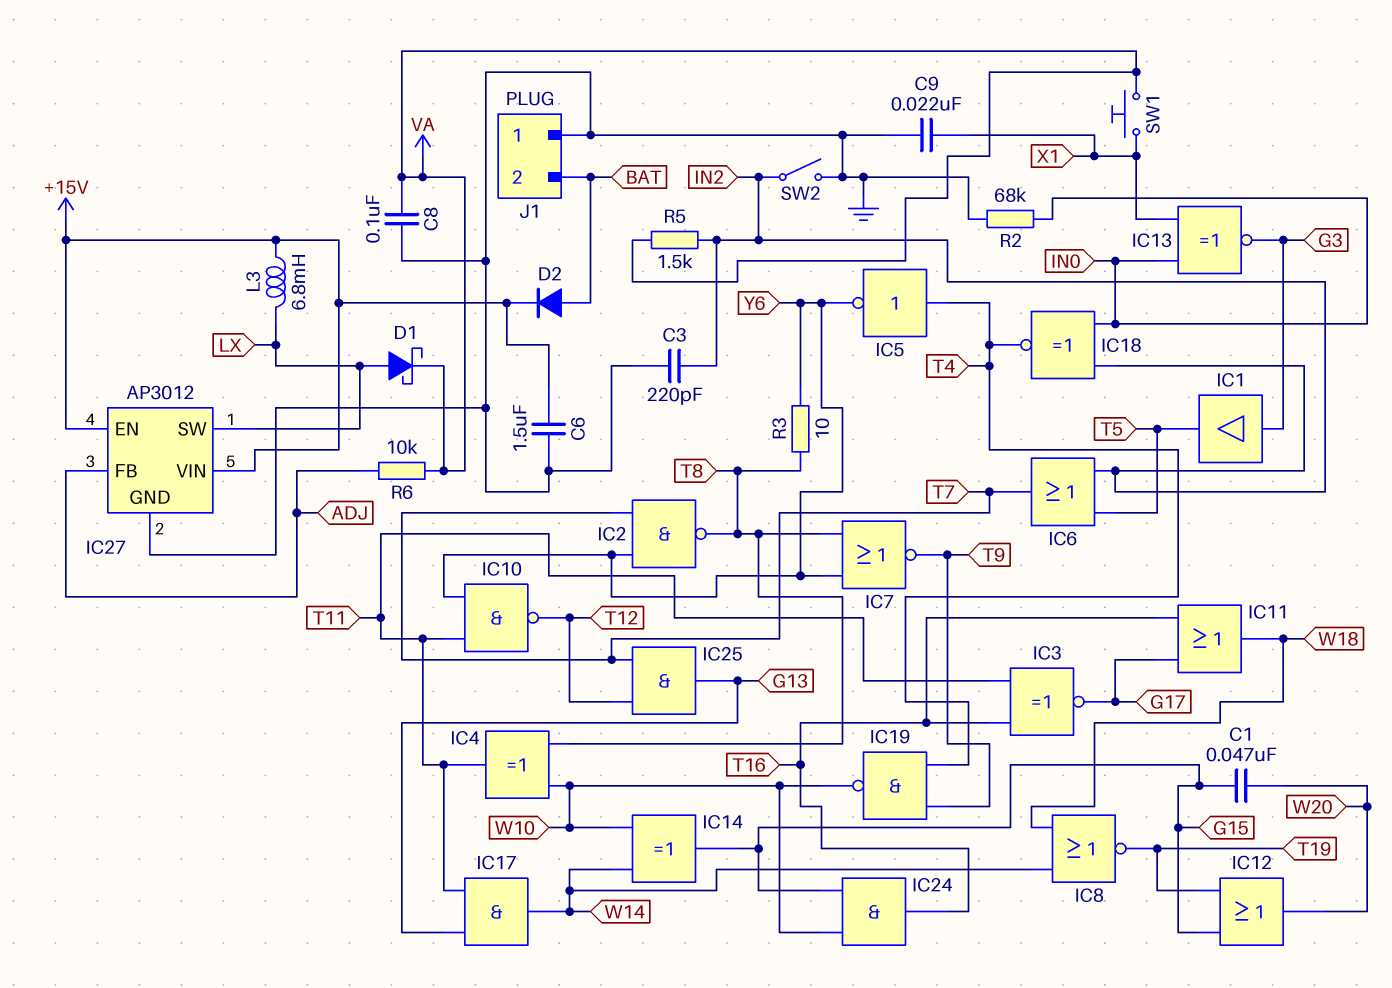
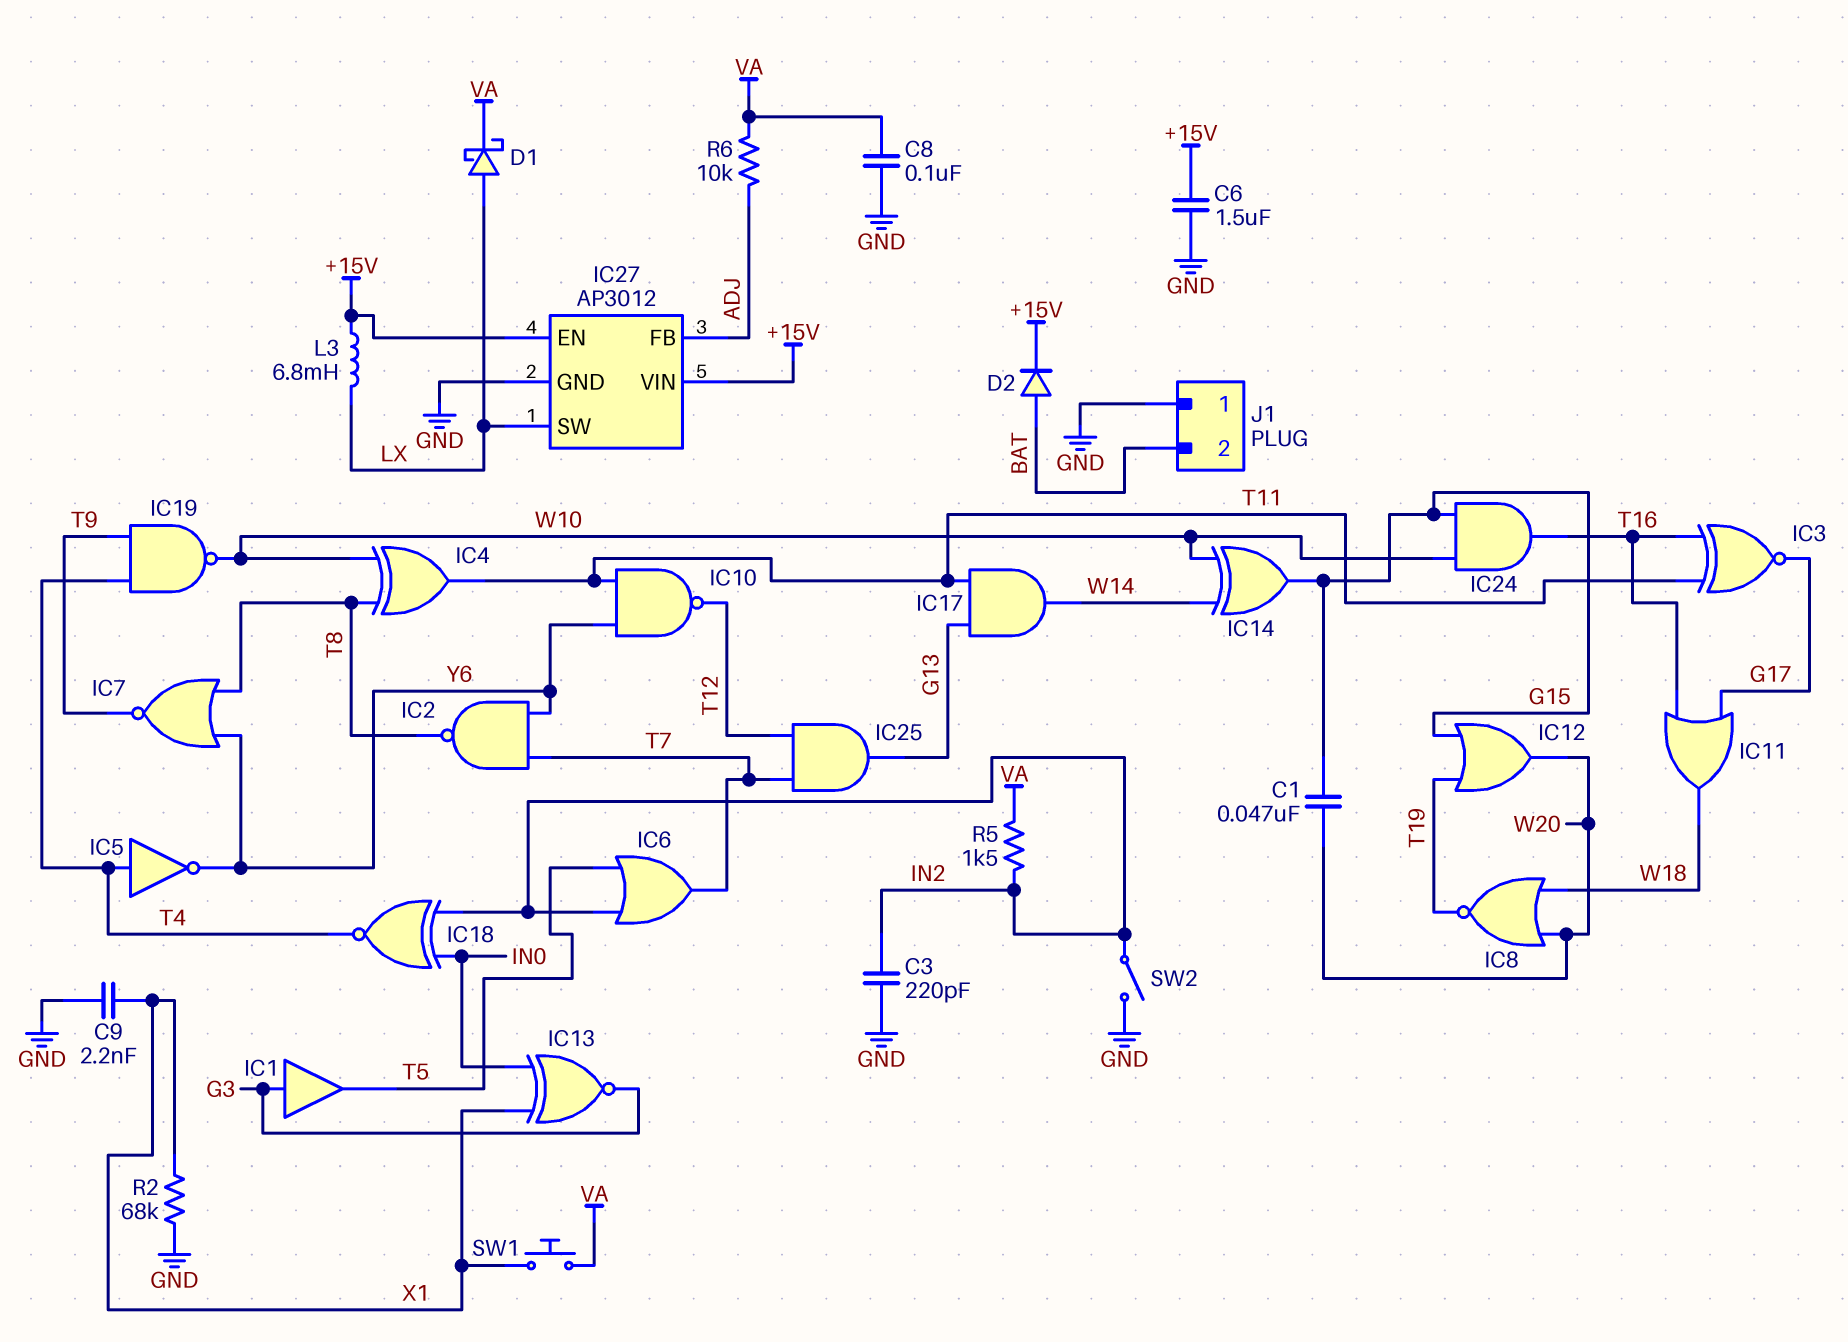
C9: 22nF (GND, X1) -> 2.2nF (GND, X1)
IC8: NOR (in W14, in W18, out T19) -> NOR (in W18, in W20, out T19)
R2: 68k (GND, IN0) -> 68k (GND, X1)
R3: 10 (T8, Y6) -> none

